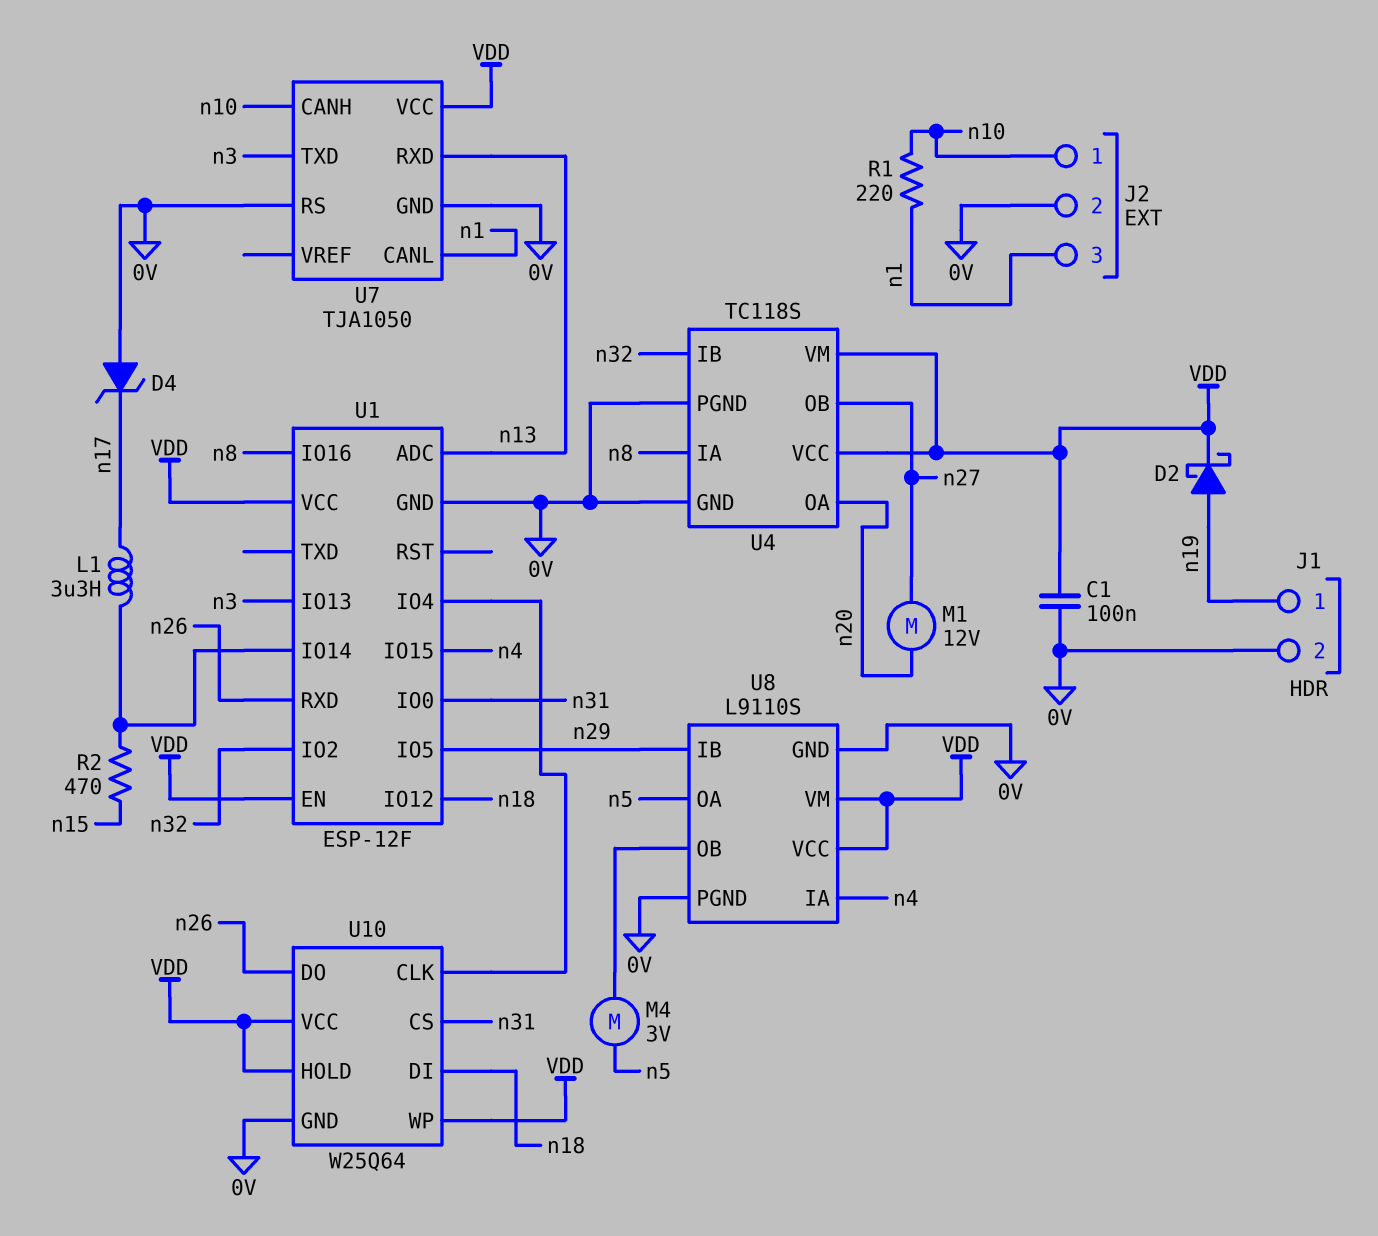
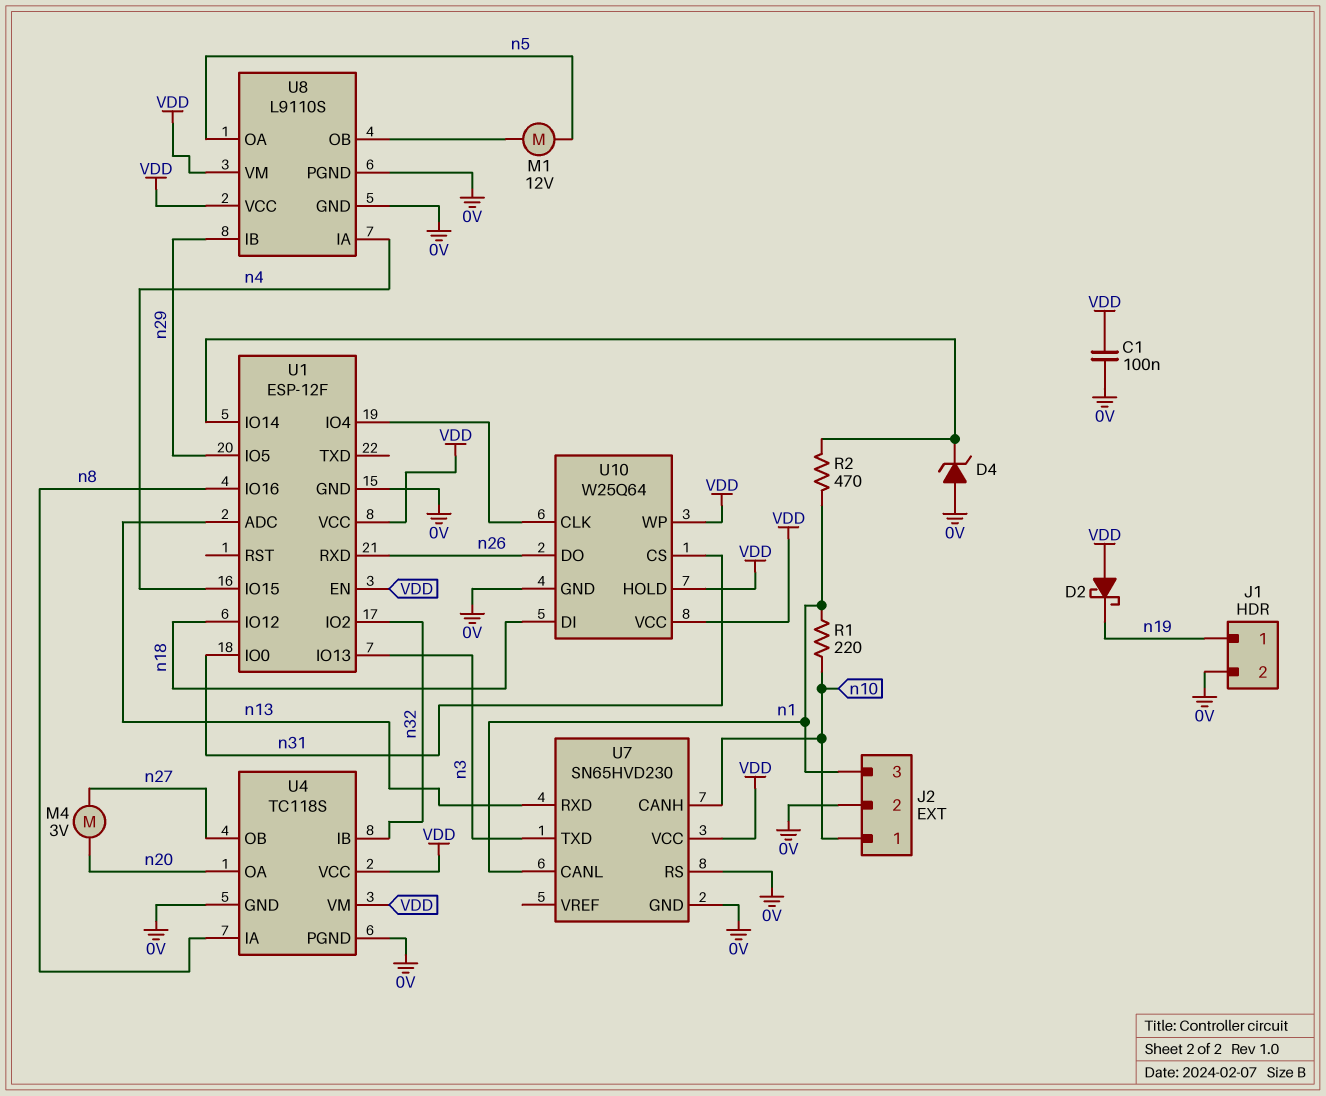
D2: schottky (A n19, K VDD) -> schottky (A VDD, K n19)
D4: zener (A 0V, K n17) -> zener (A 0V, K U1/IO14)
L1: 3.3uH (U1/IO14, n17) -> none
M1: motor 12V (n20, n27) -> motor 12V (U8/OB, n5)
M4: motor 3V (U8/OB, n5) -> motor 3V (n20, n27)
R2: 470 (U1/IO14, n15) -> 470 (U1/IO14, n1)
U7: TJA1050 -> SN65HVD230

